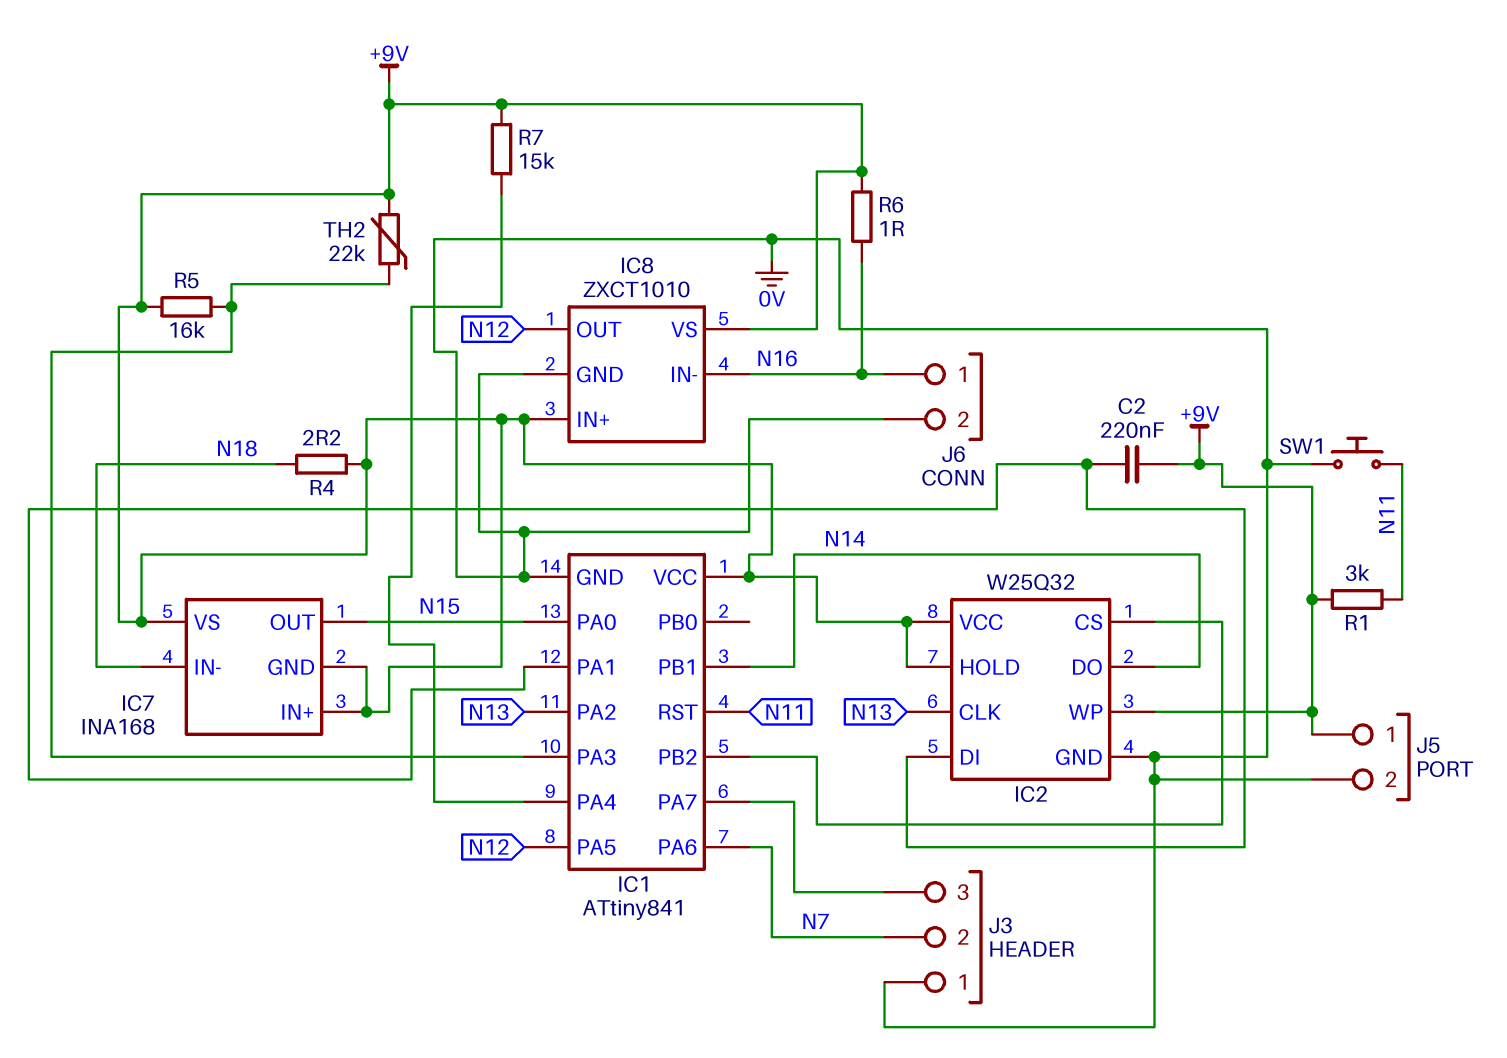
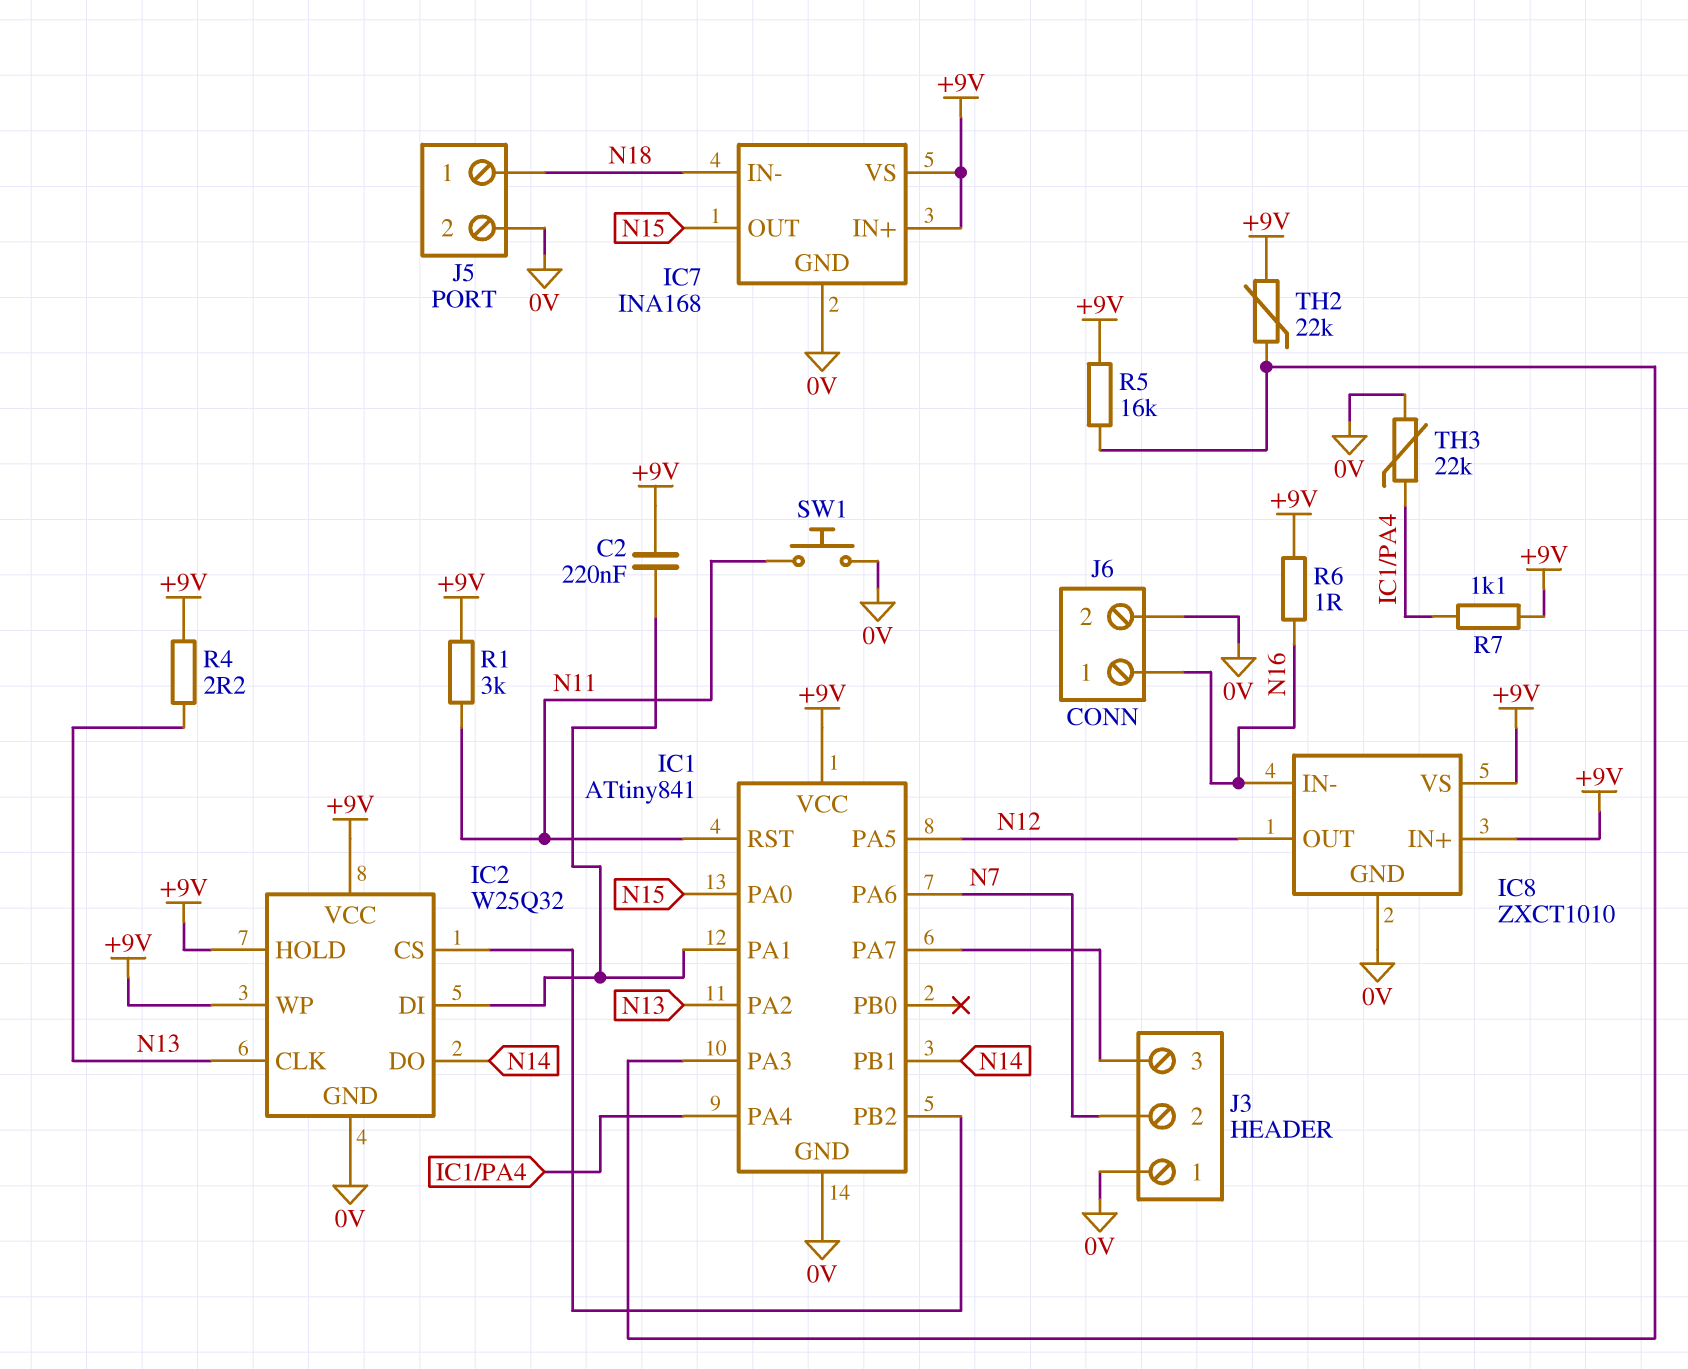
IC7 pin GND: +9V -> 0V
J5 pin 1: +9V -> N18
R4: 2.2 (+9V, N18) -> 2.2 (+9V, N13)
R7: 15k (+9V, IC1/PA4) -> 1.1k (+9V, IC1/PA4)
TH3: none -> 22k (0V, IC1/PA4)

